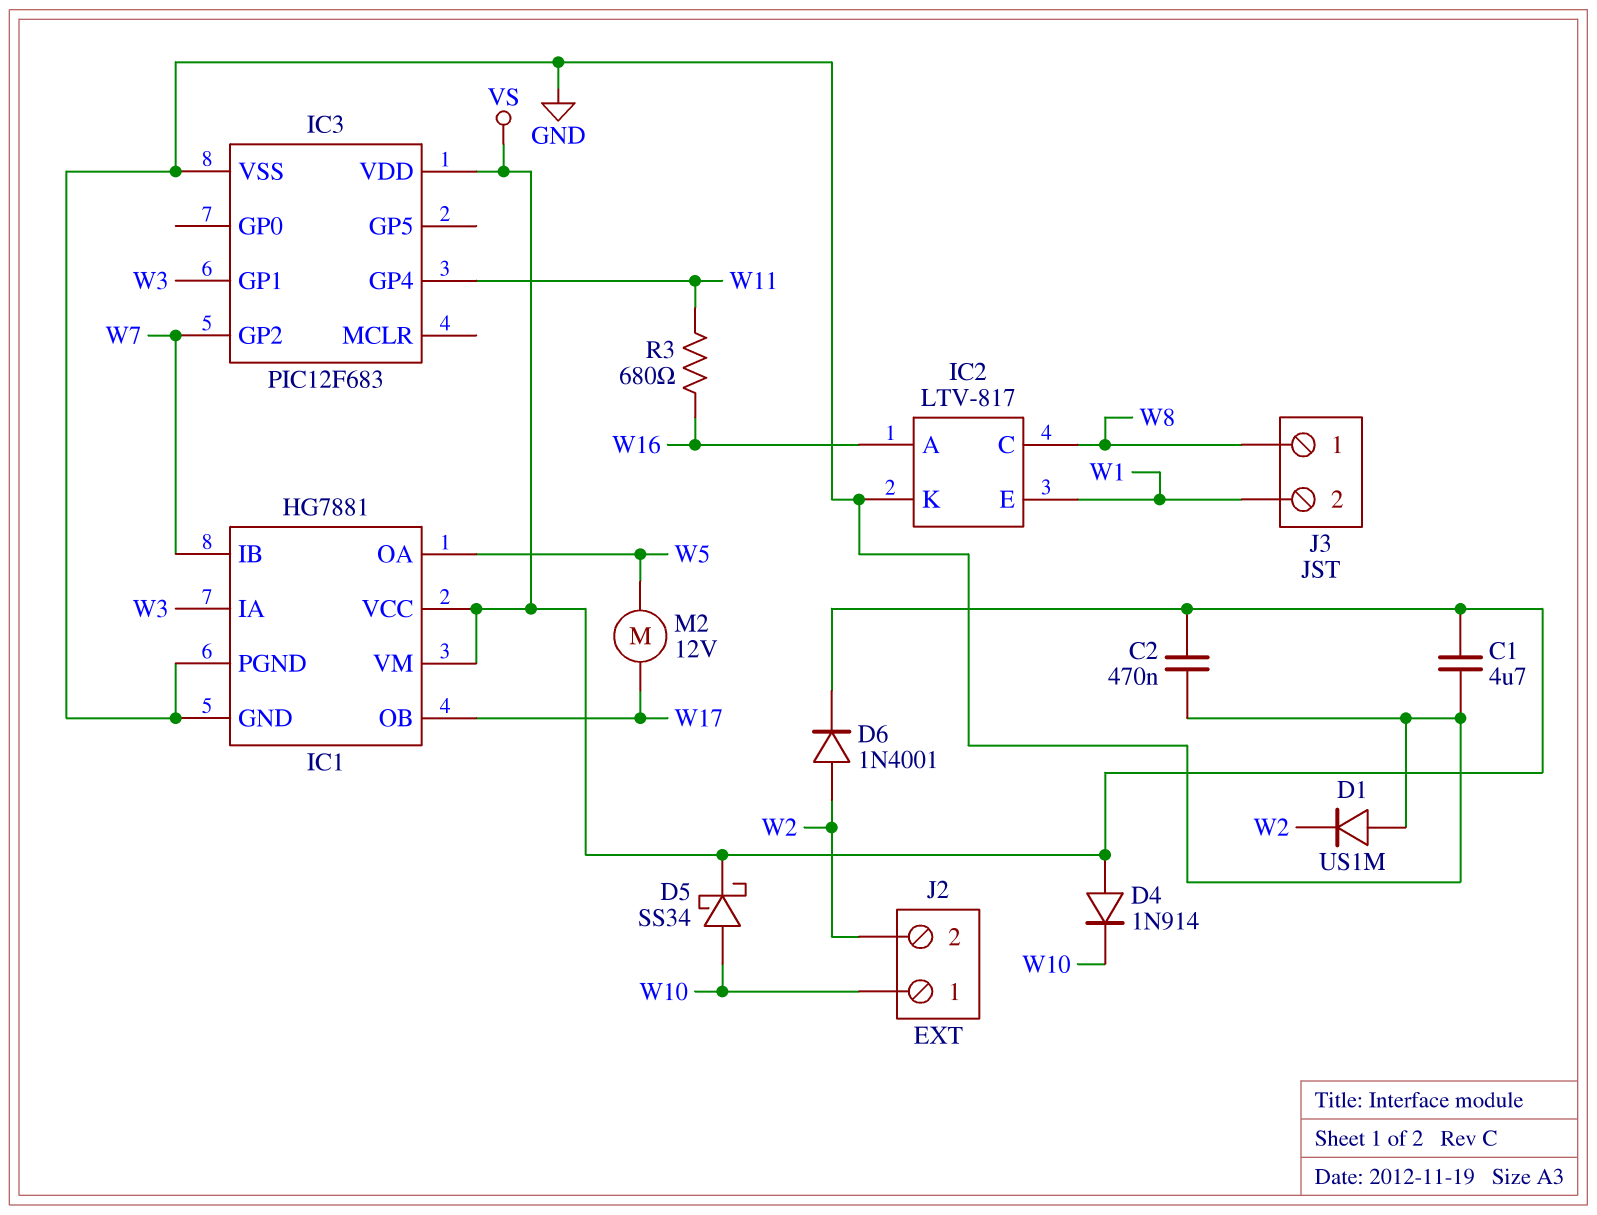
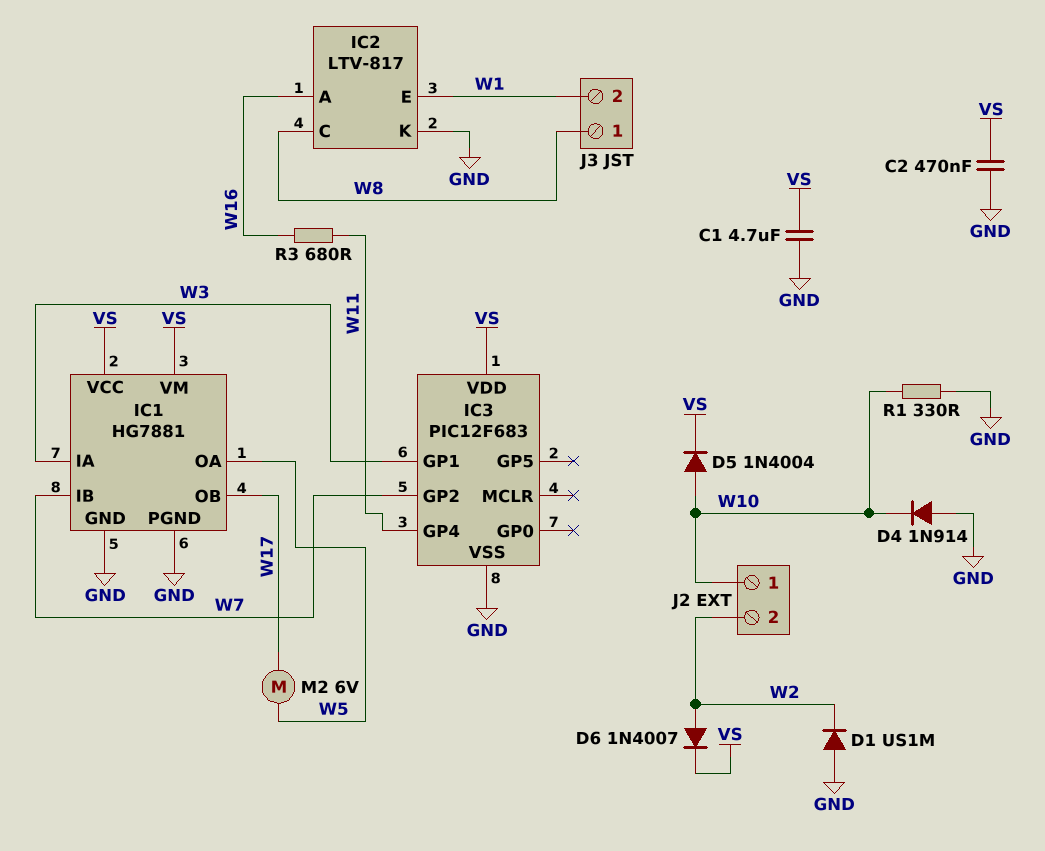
D4: diode 1N914 (A VS, K W10) -> diode 1N914 (A GND, K W10)
D5: schottky SS34 (A W10, K VS) -> diode 1N4004 (A W10, K VS)
D6: diode 1N4001 (A W2, K VS) -> diode 1N4007 (A W2, K VS)
M2: motor 12V (W5, W17) -> motor 6V (W5, W17)
R1: none -> 330 (GND, W10)

